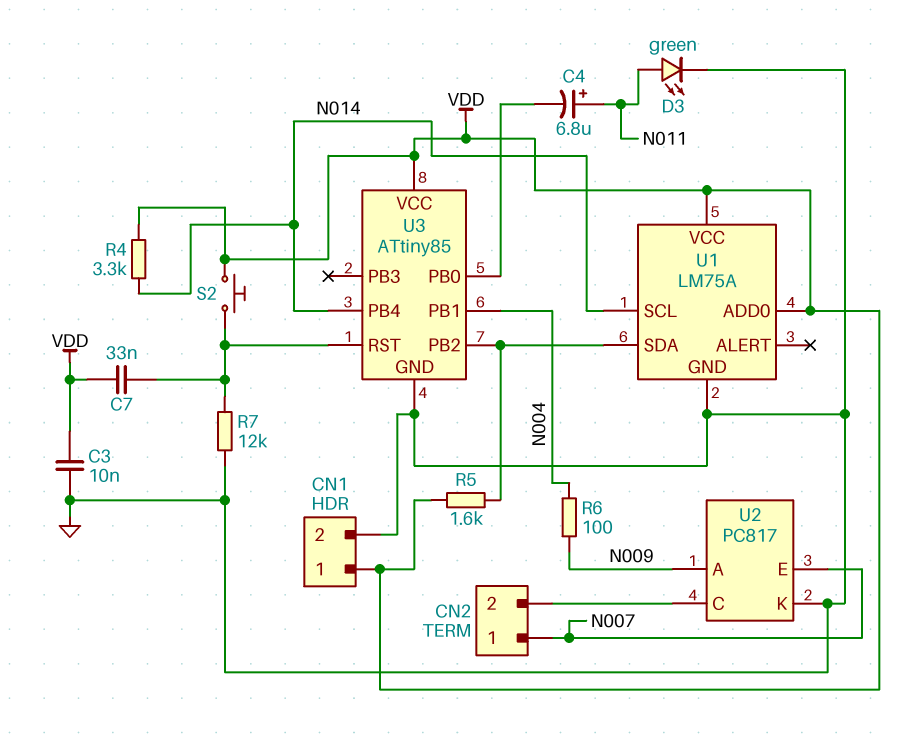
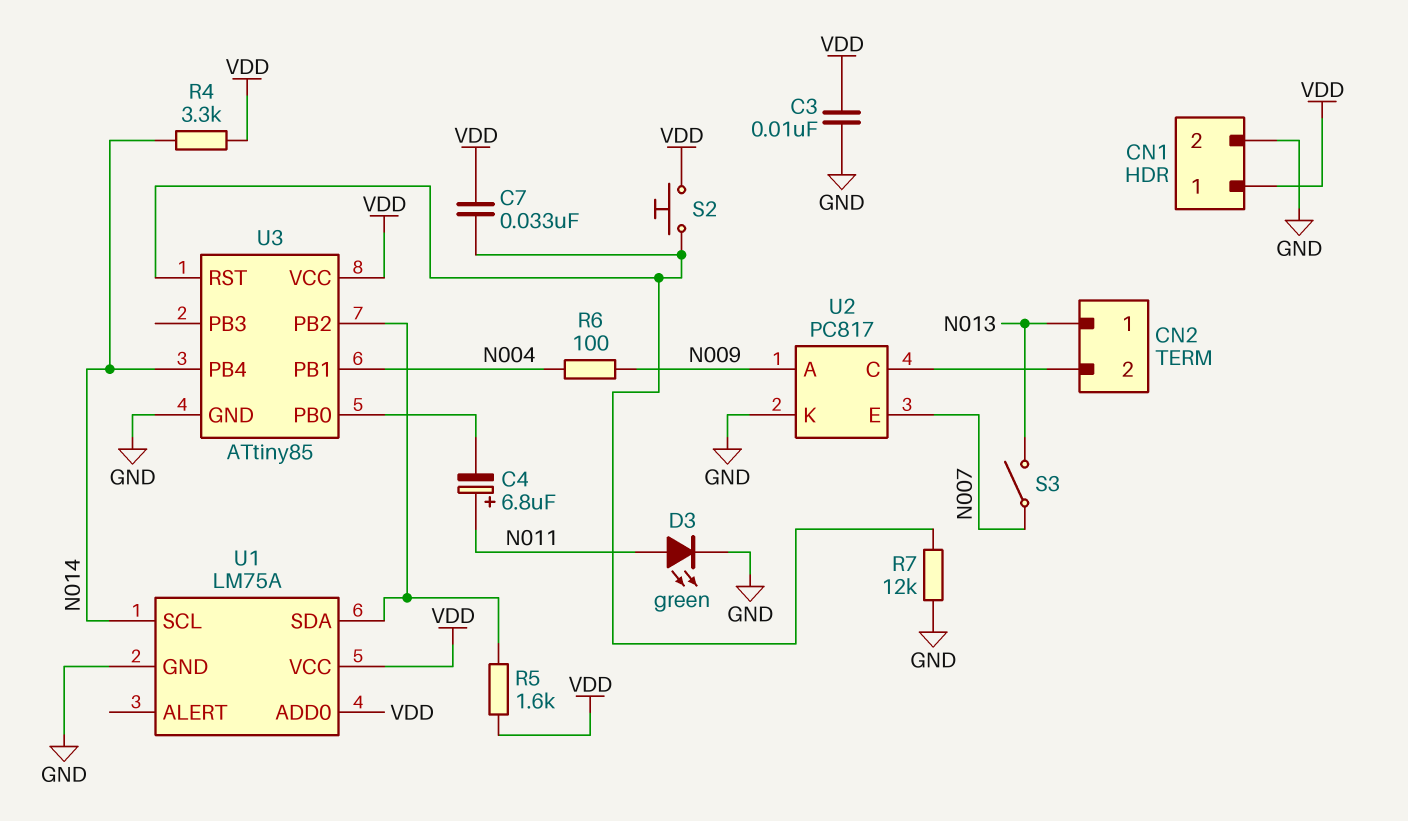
CN2 pin 1: N007 -> N013
S3: none -> switch (N007, N013)

